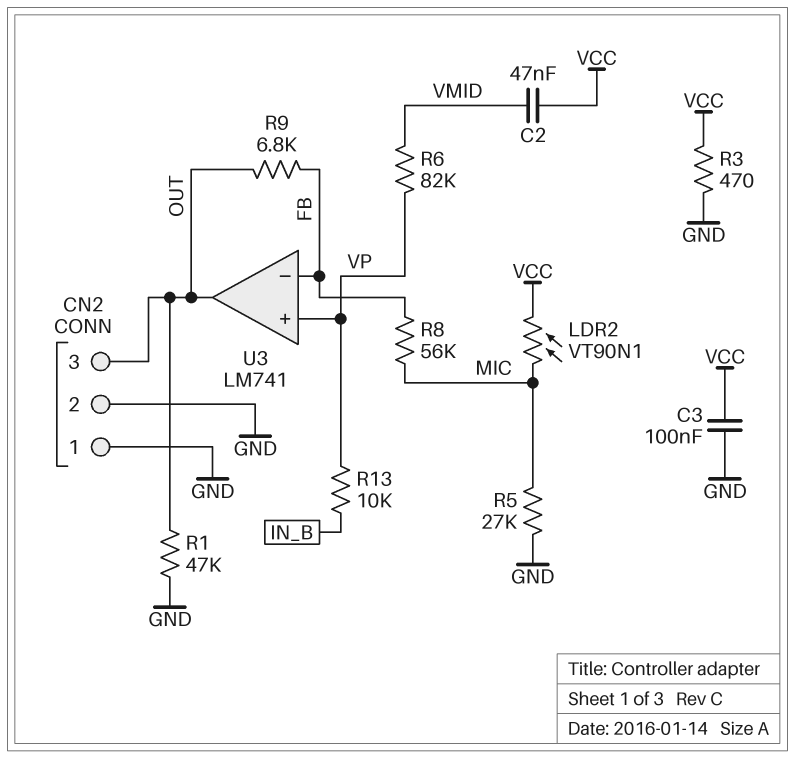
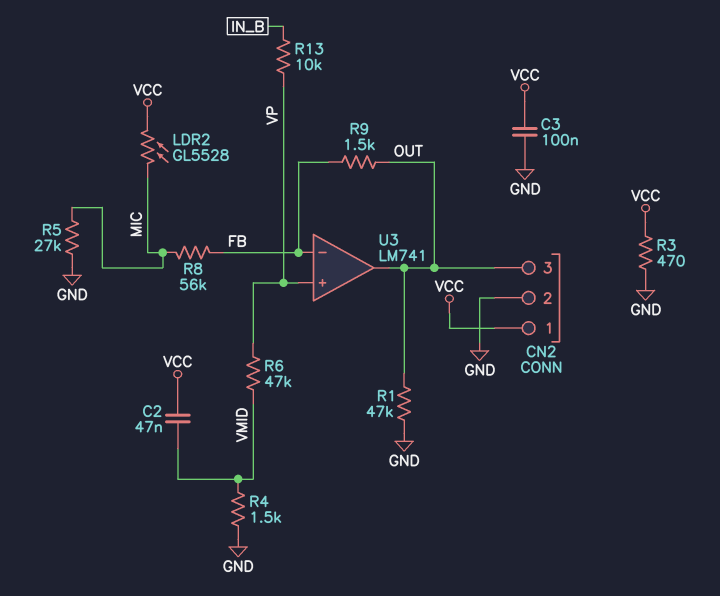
CN2 pin 1: GND -> VCC
LDR2: VT90N1 (MIC, VCC) -> GL5528 (MIC, VCC)
R4: none -> 1.5k (GND, VMID)
R6: 82k (VMID, VP) -> 47k (VMID, VP)
R9: 6.8k (FB, OUT) -> 1.5k (FB, OUT)

